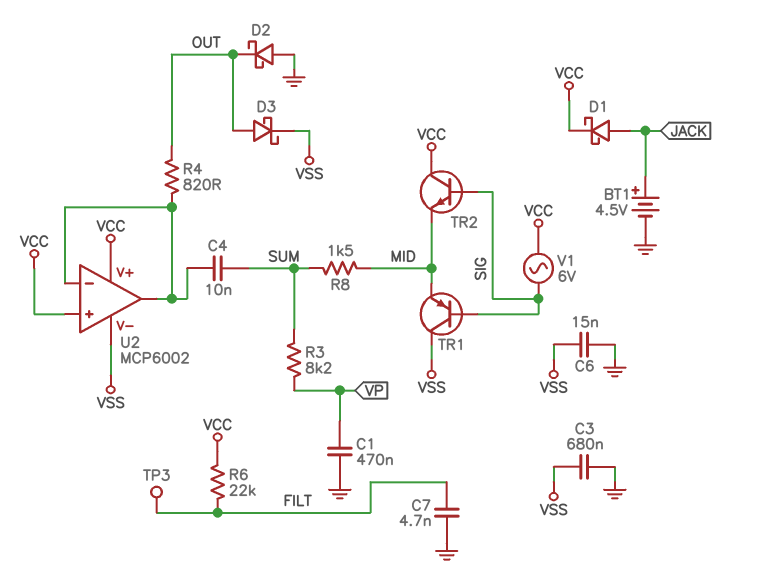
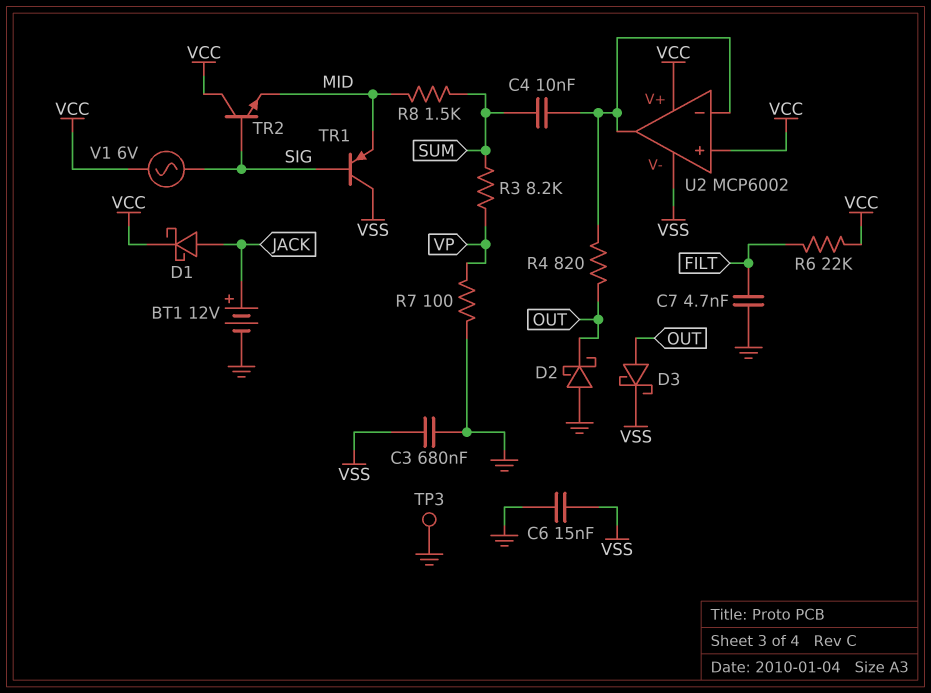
BT1: 4.5V (plus JACK, minus GND) -> 12V (plus JACK, minus GND)
C1: 470nF (GND, VP) -> none
R7: none -> 100 (GND, VP)
TP3: test point (FILT) -> test point (GND)

